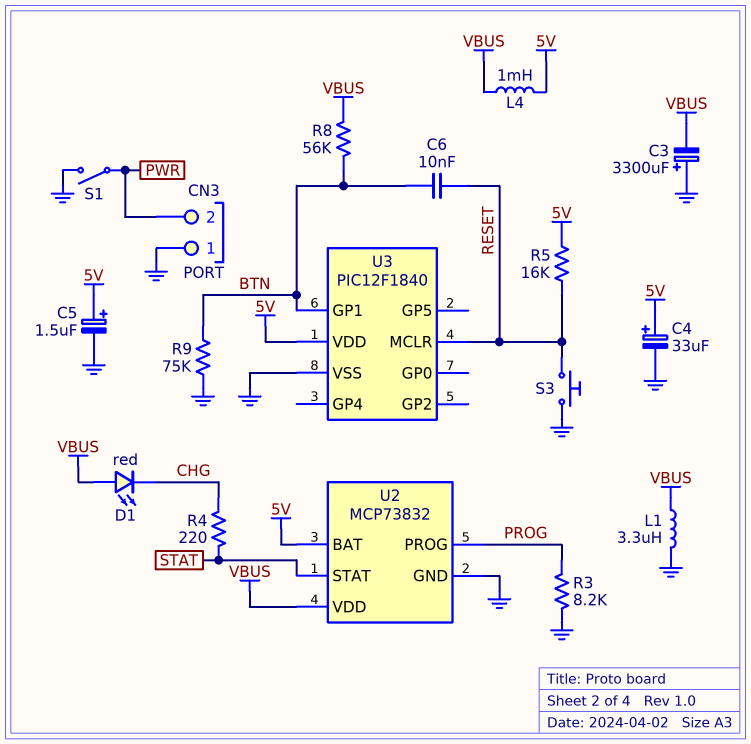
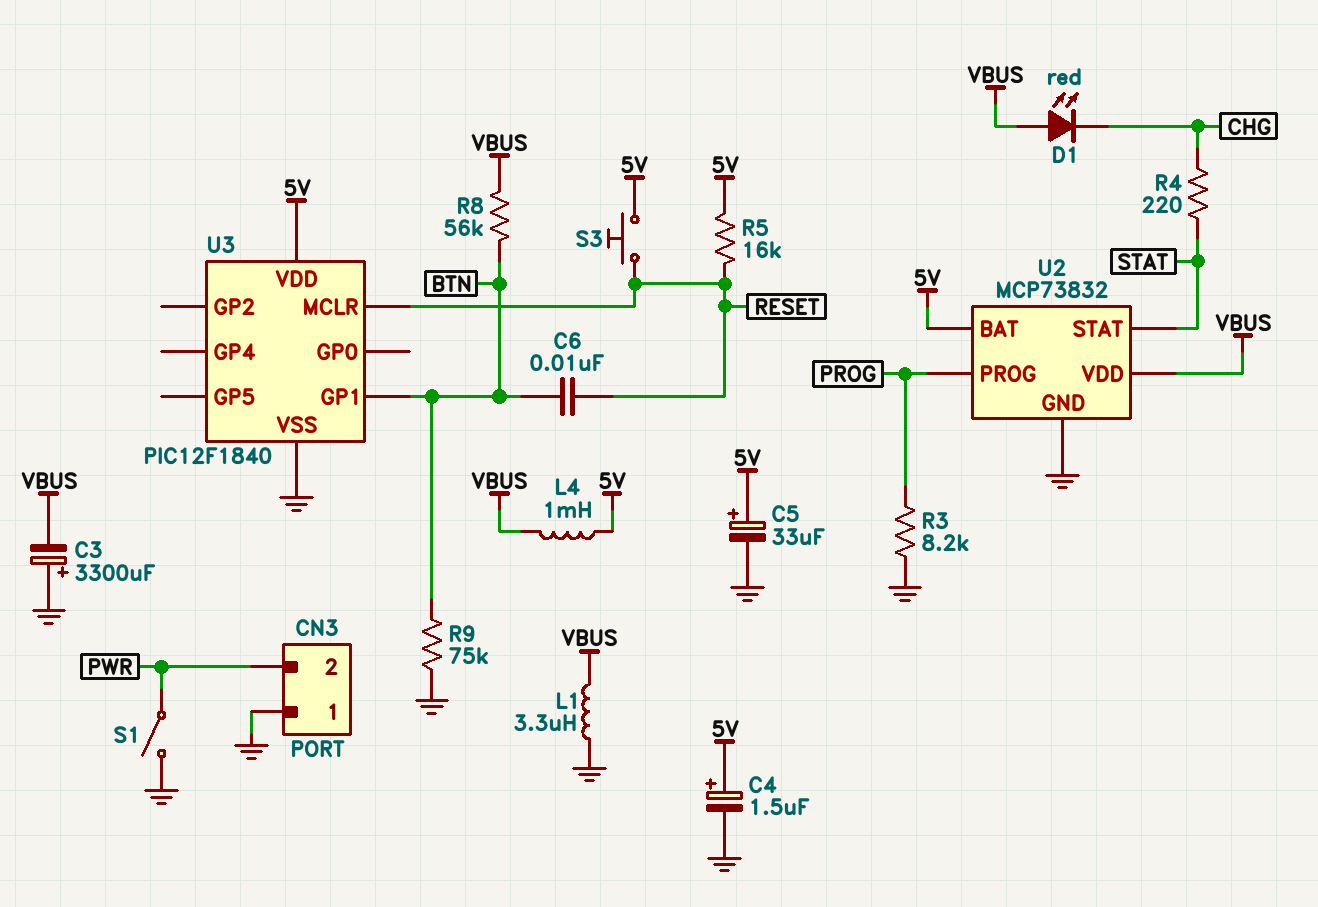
C4: 33uF (plus 5V, minus GND) -> 1.5uF (plus 5V, minus GND)
C5: 1.5uF (plus 5V, minus GND) -> 33uF (plus 5V, minus GND)
S3: button (GND, RESET) -> button (5V, RESET)

